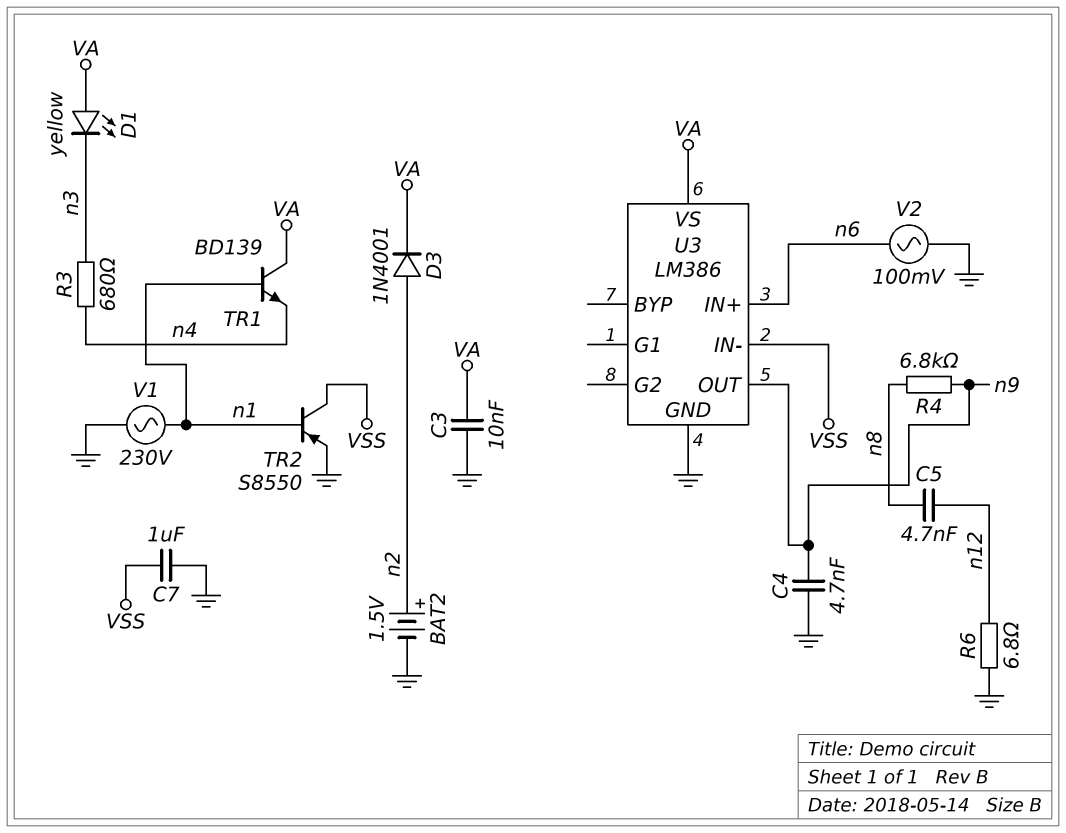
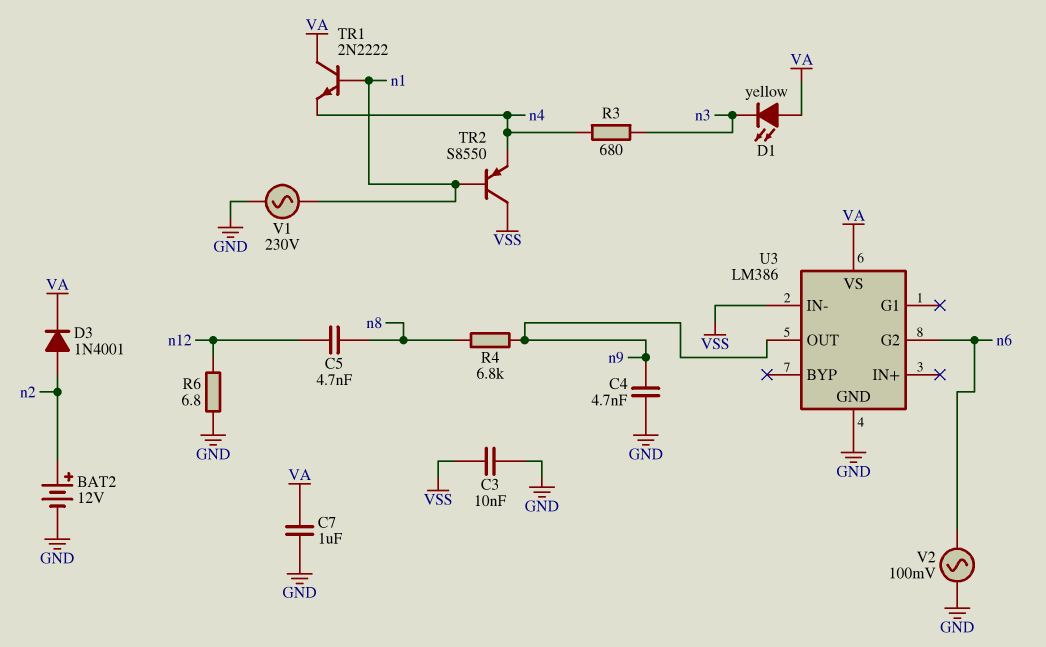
BAT2: 1.5V (plus n2, minus GND) -> 12V (plus n2, minus GND)
C3: 10nF (GND, VA) -> 10nF (GND, VSS)
C7: 1uF (GND, VSS) -> 1uF (GND, VA)
TR1: NPN BD139 (B n1, C VA, E n4) -> NPN 2N2222 (B n1, C VA, E n4)
TR2: PNP S8550 (B n1, C VSS, E GND) -> PNP S8550 (B n1, C VSS, E n4)
U3 pin G2: none -> n6
U3 pin IN+: n6 -> none

